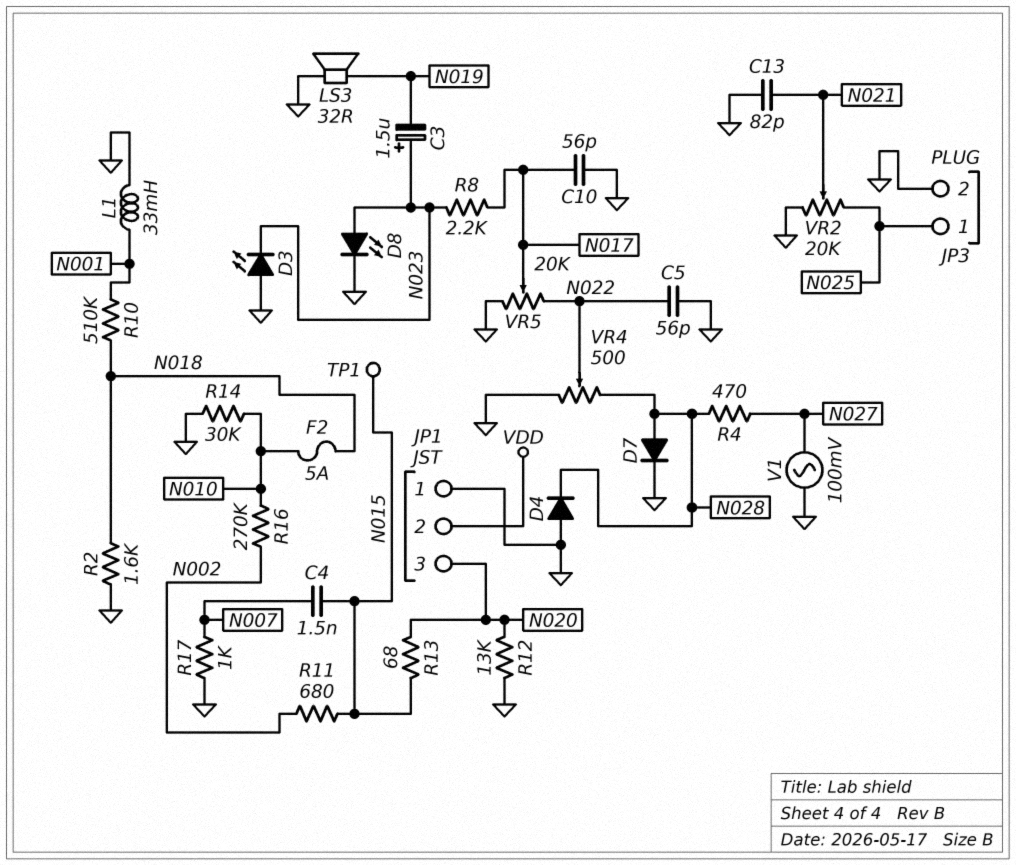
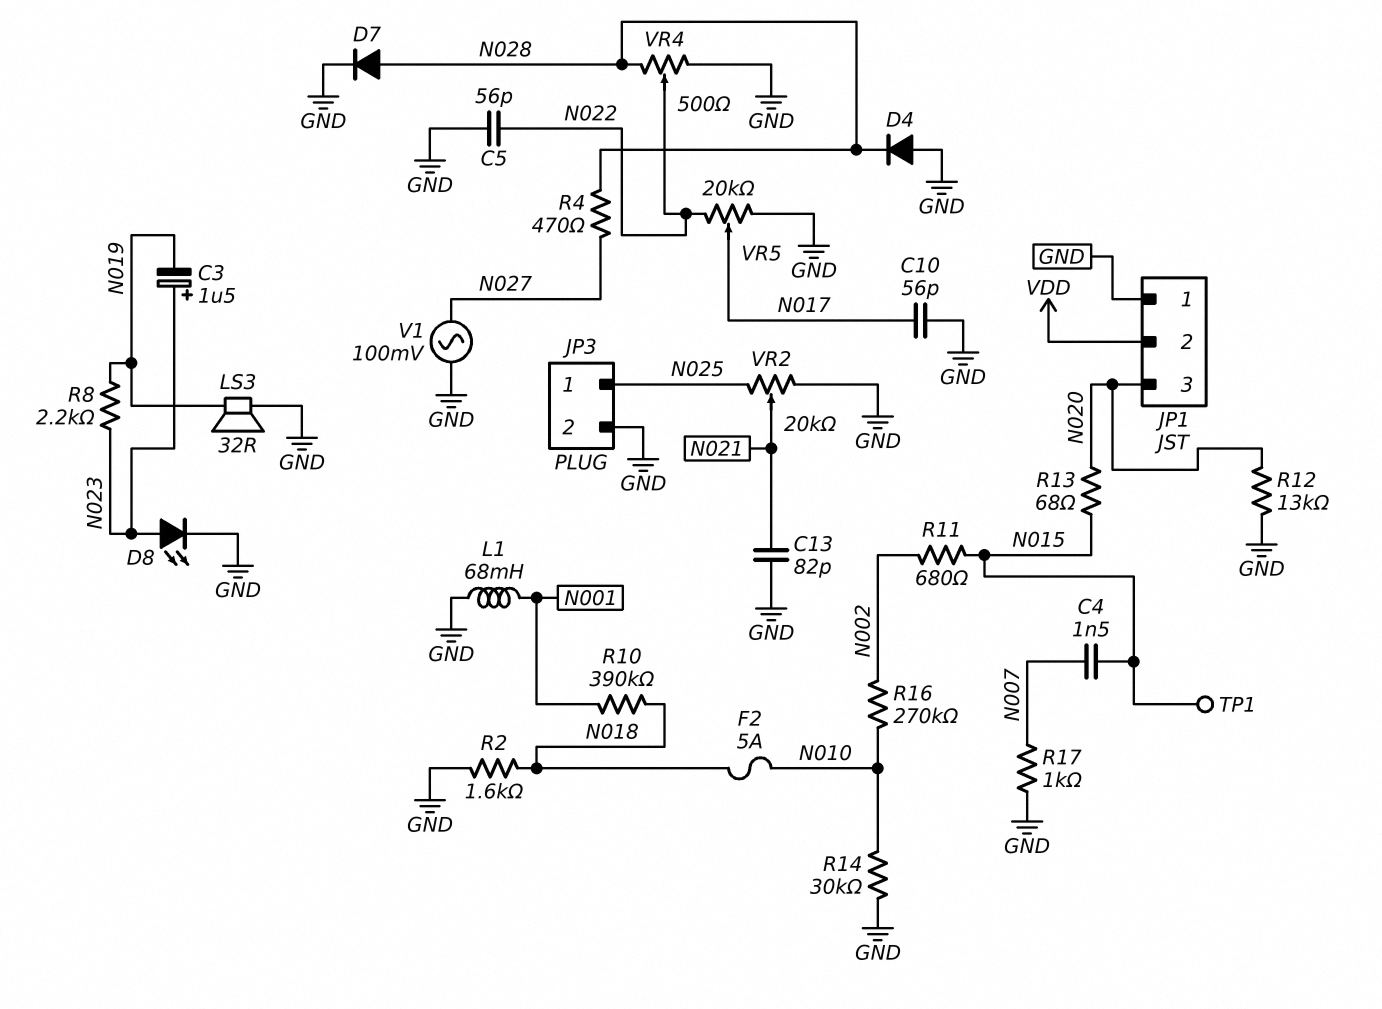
D3: LED (A GND, K N023) -> none
L1: 33mH (GND, N001) -> 68mH (GND, N001)
R8: 2.2k (N017, N023) -> 2.2k (N019, N023)
R10: 510k (N001, N018) -> 390k (N001, N018)

